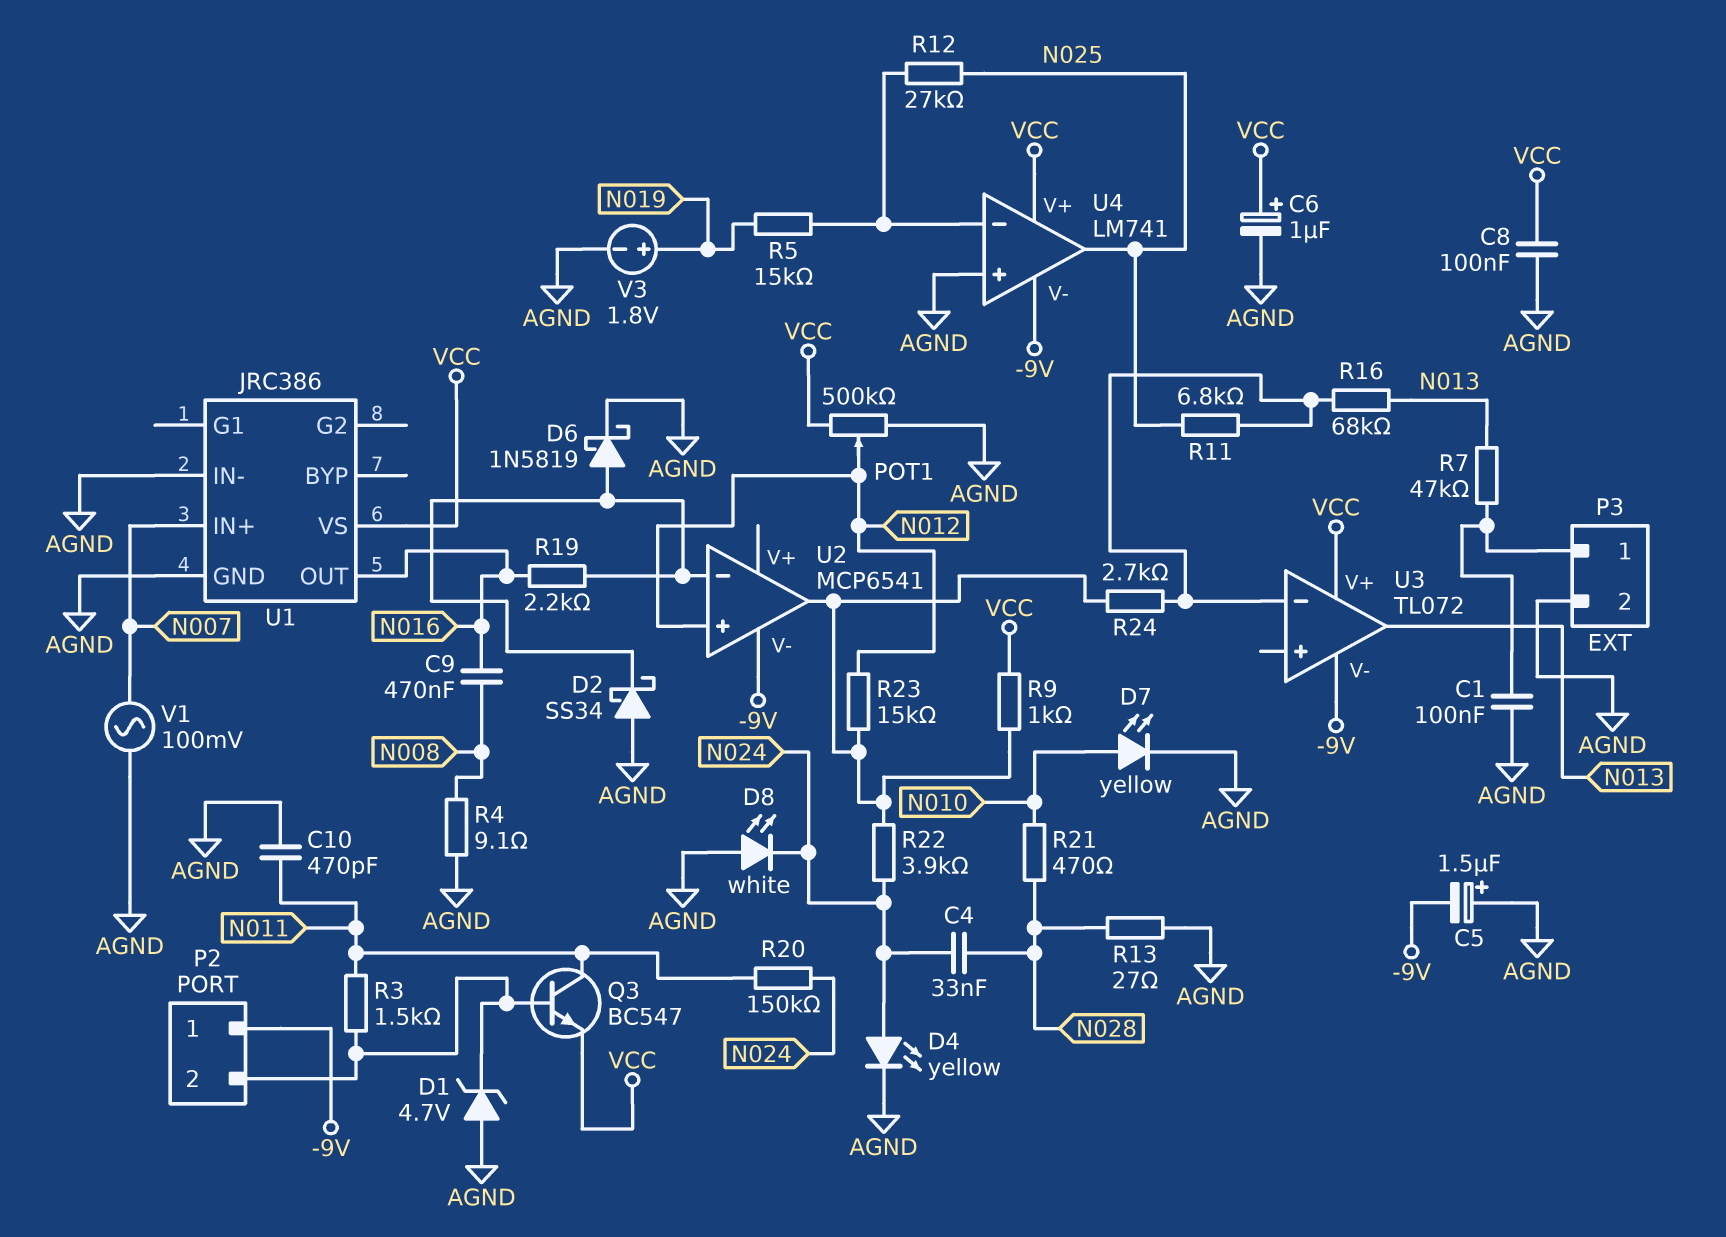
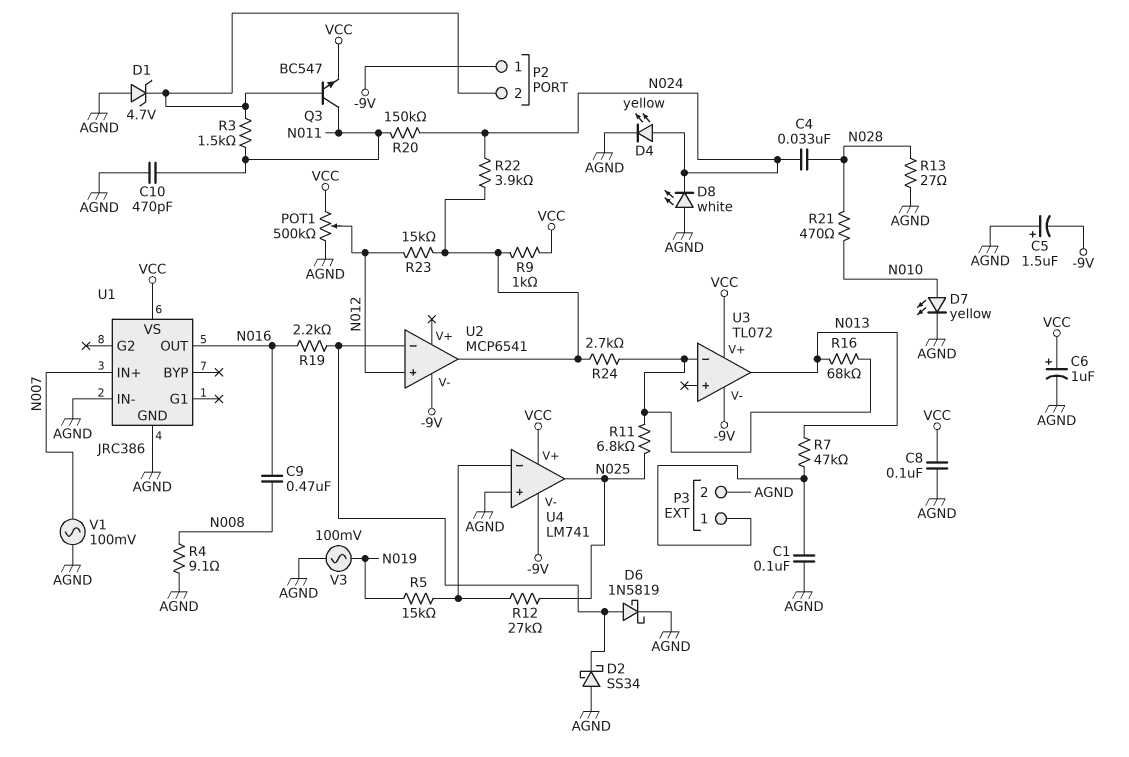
V3: 1.8V (plus N019, minus AGND) -> AC 100mV (AGND, N019)

